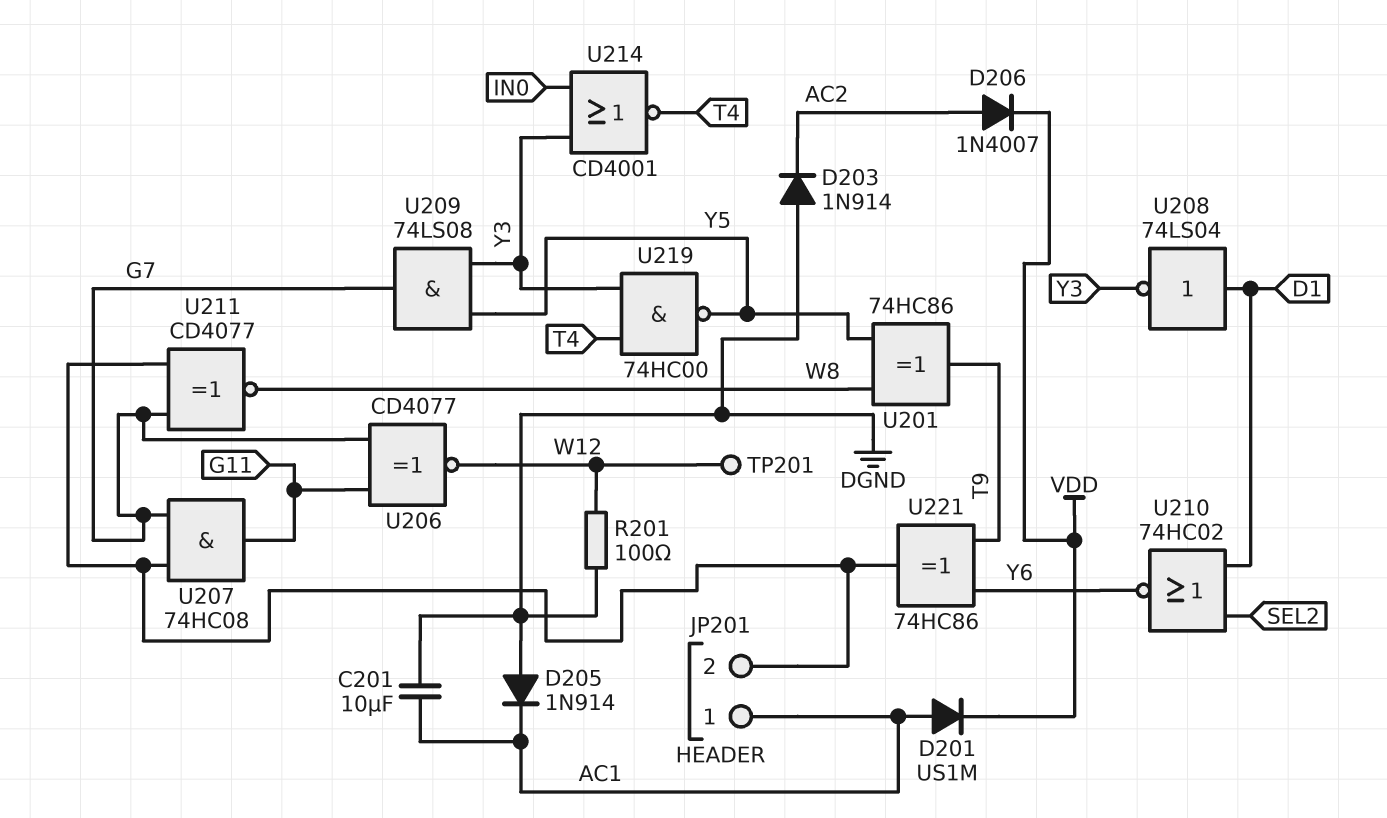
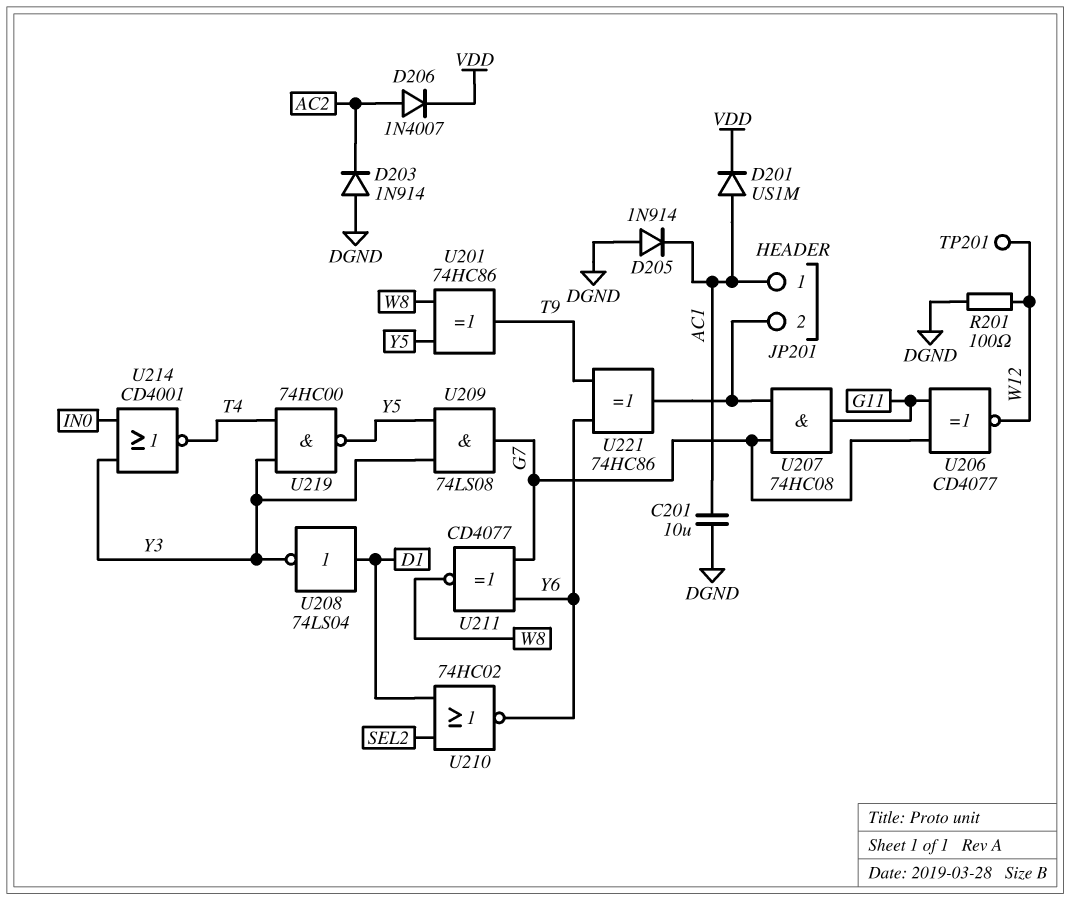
U211: XNOR CD4077 (in G7, in JP201/2, out W8) -> XNOR CD4077 (in G7, in Y6, out W8)

